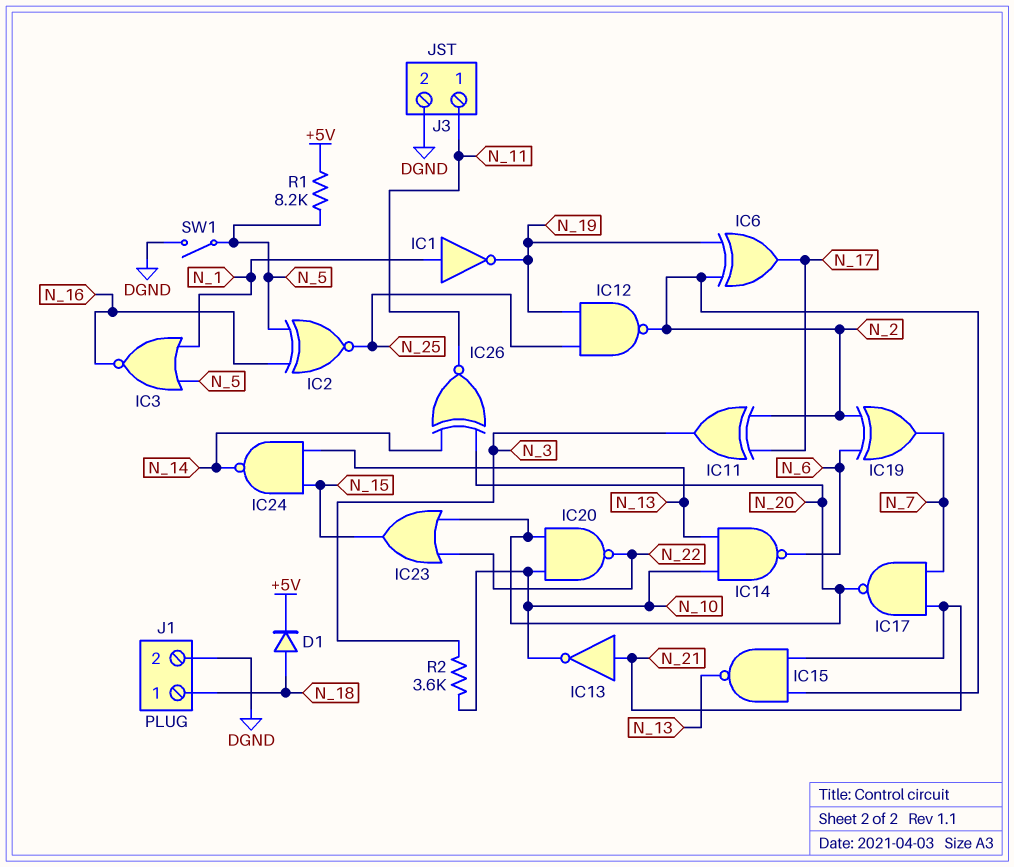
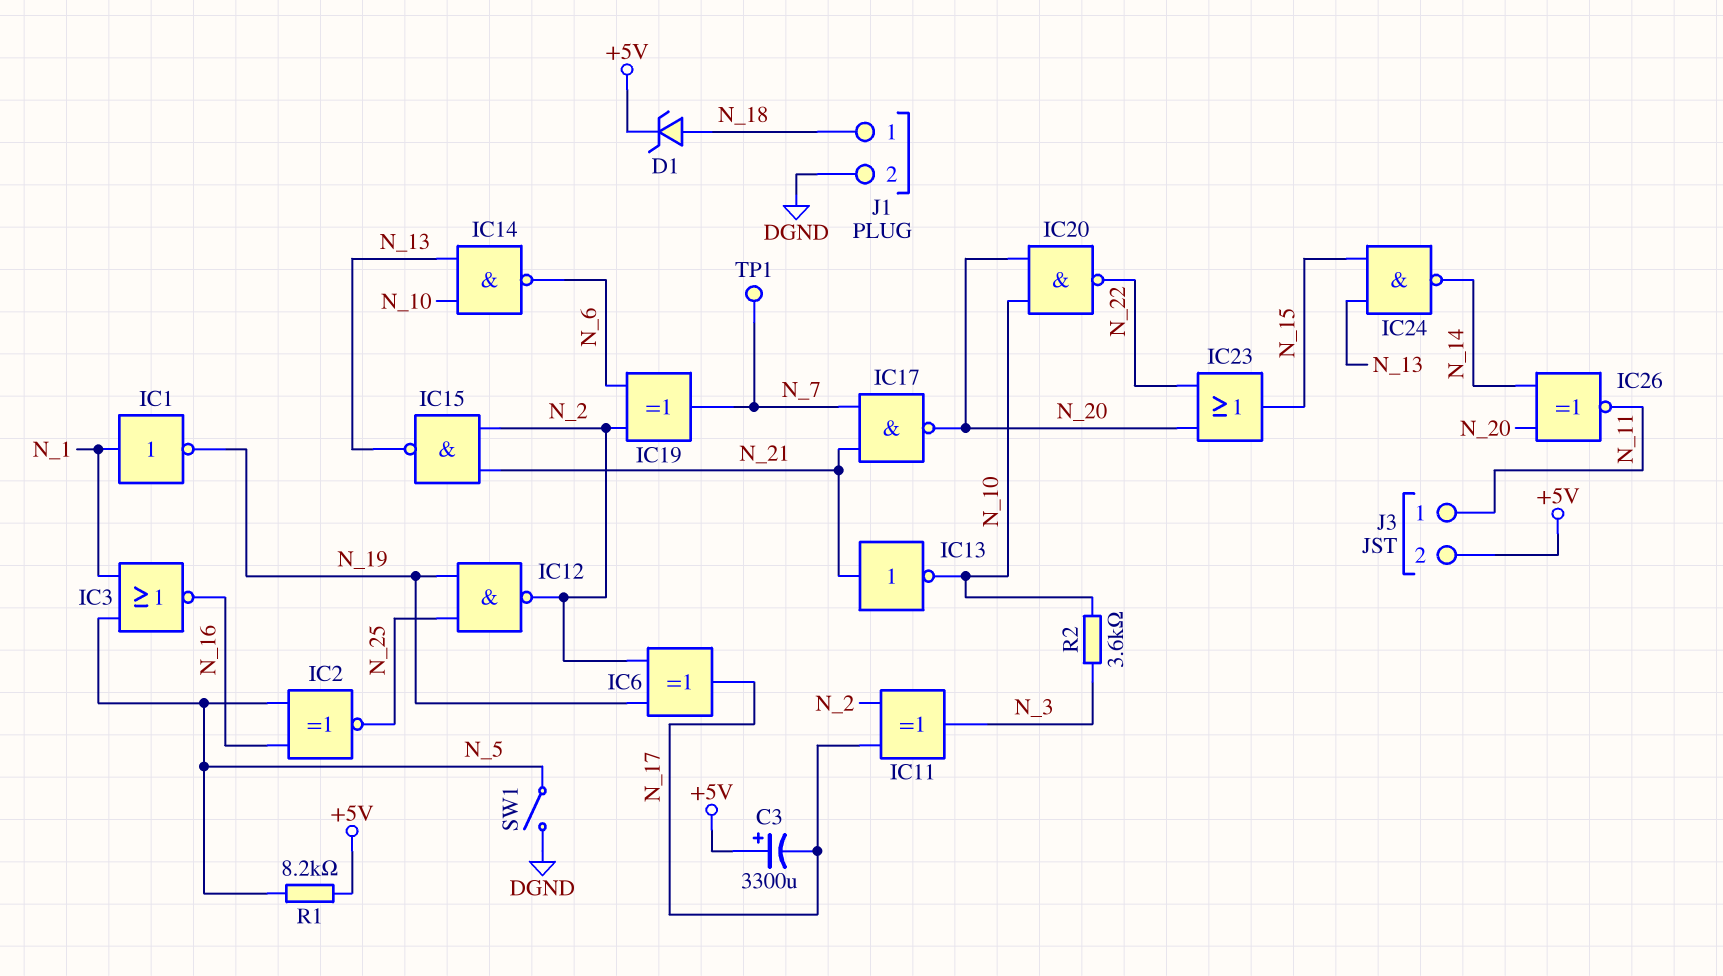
C3: none -> 3300uF (plus +5V, minus N_17)
D1: diode (A N_18, K +5V) -> zener (A N_18, K +5V)
J3 pin 2: DGND -> +5V
TP1: none -> test point (N_7)

